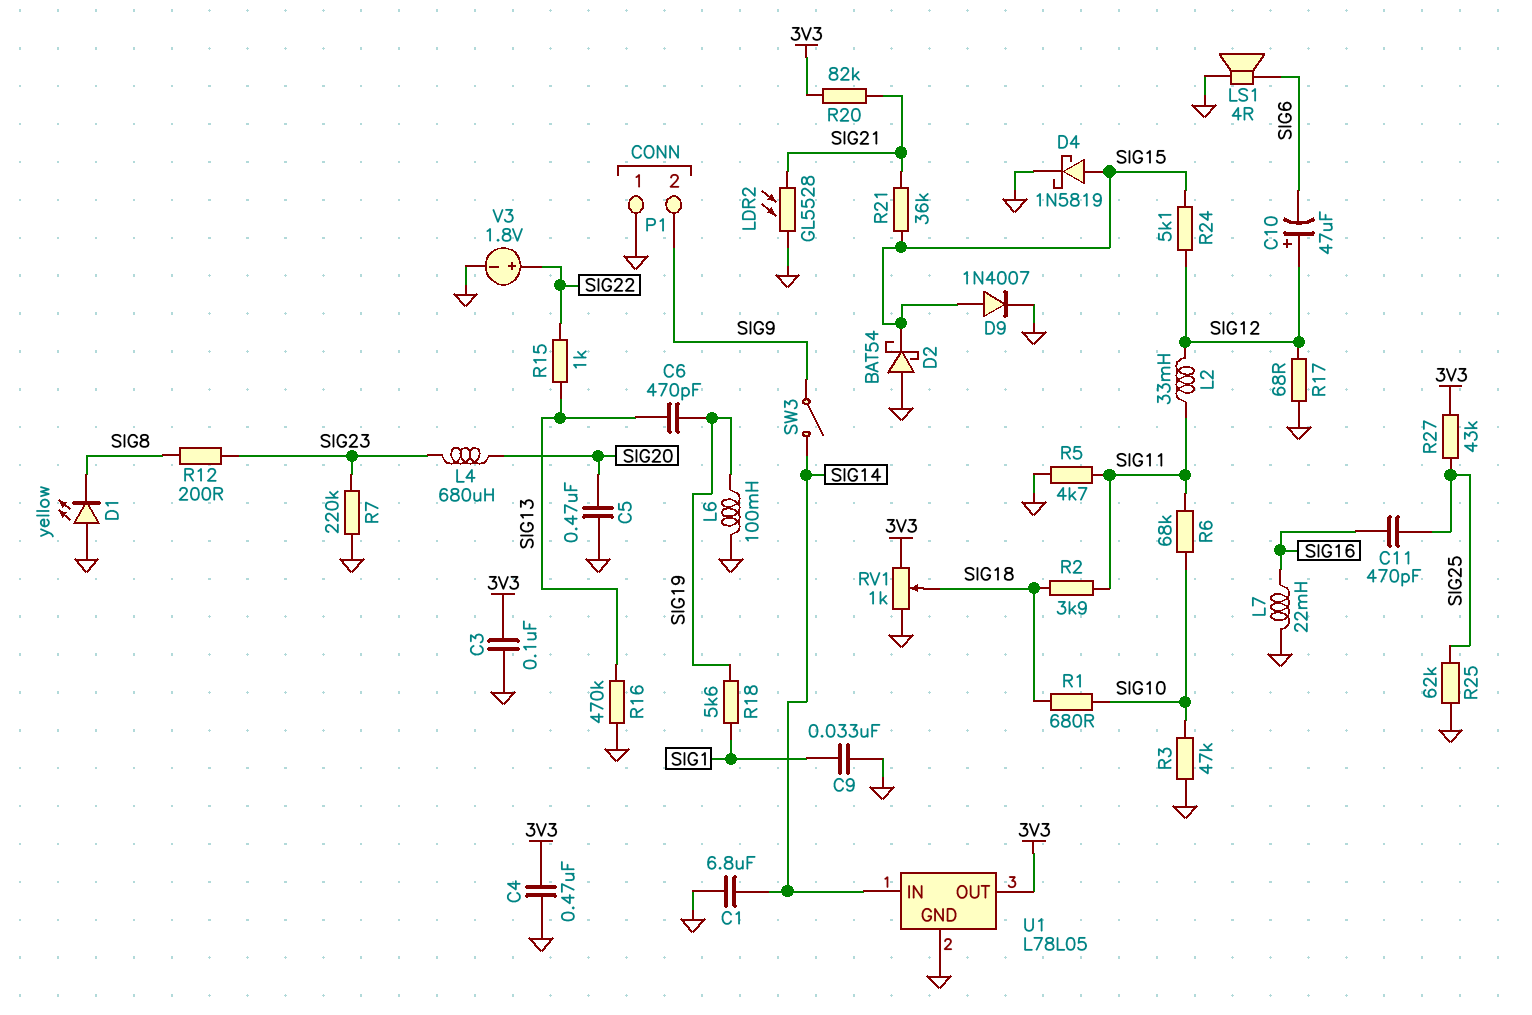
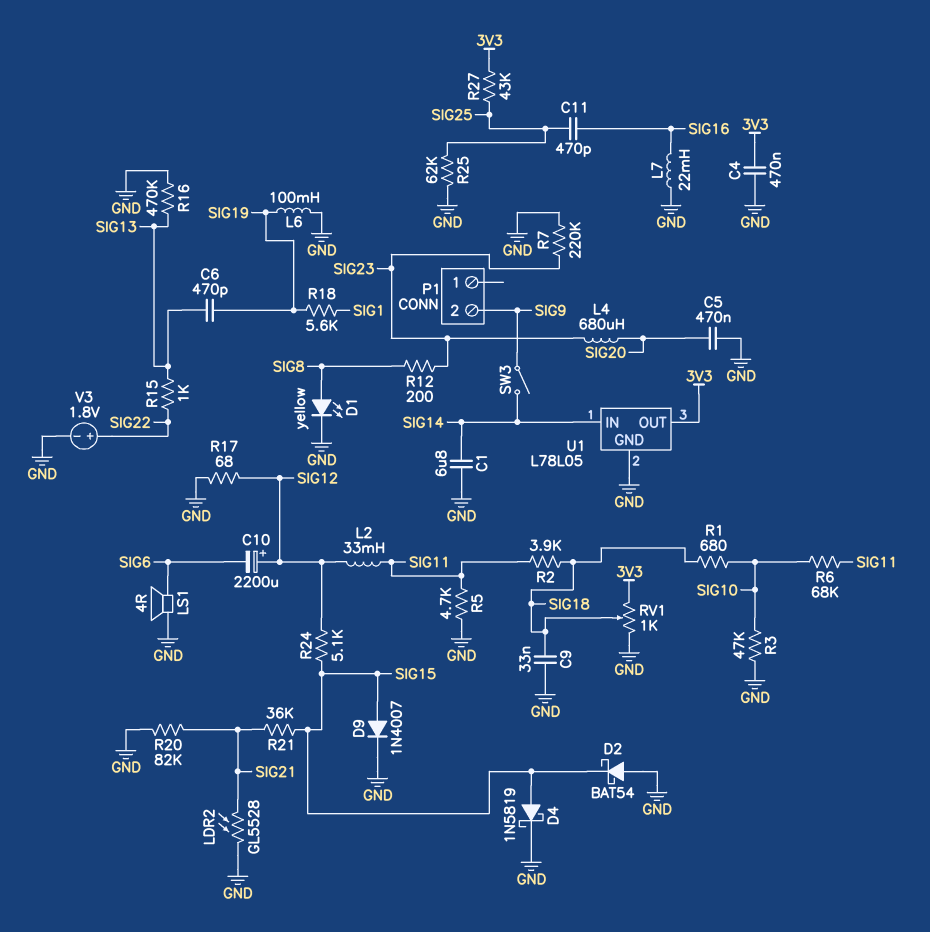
C3: 100nF (3V3, GND) -> none
C9: 33nF (GND, SIG1) -> 33nF (GND, SIG18)
C10: 47uF (plus SIG12, minus SIG6) -> 2200uF (plus SIG12, minus SIG6)
D1: LED yellow (A GND, K SIG8) -> LED yellow (A SIG8, K GND)
P1 pin 1: GND -> none
R20: 82k (3V3, SIG21) -> 82k (GND, SIG21)

